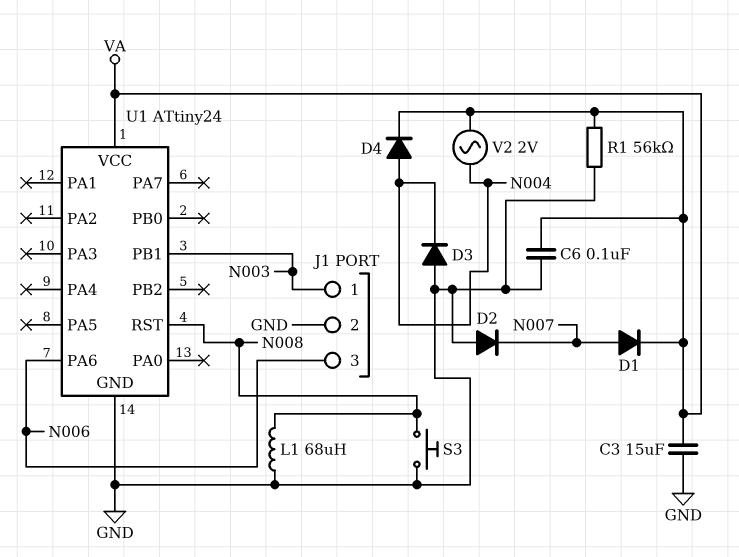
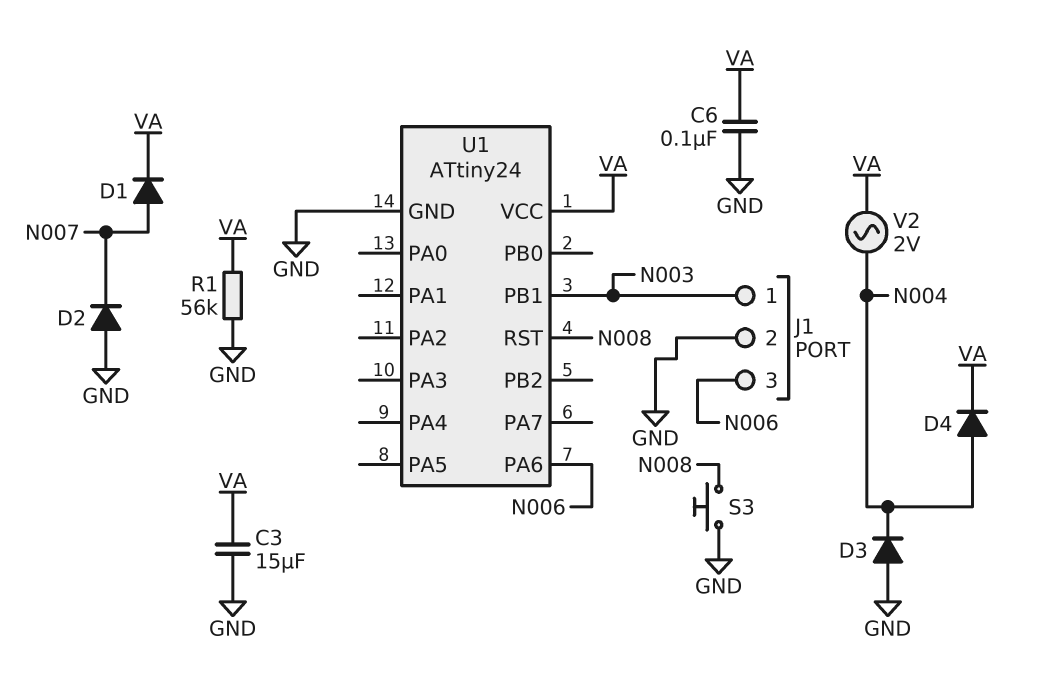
L1: 68uH (GND, N008) -> none

